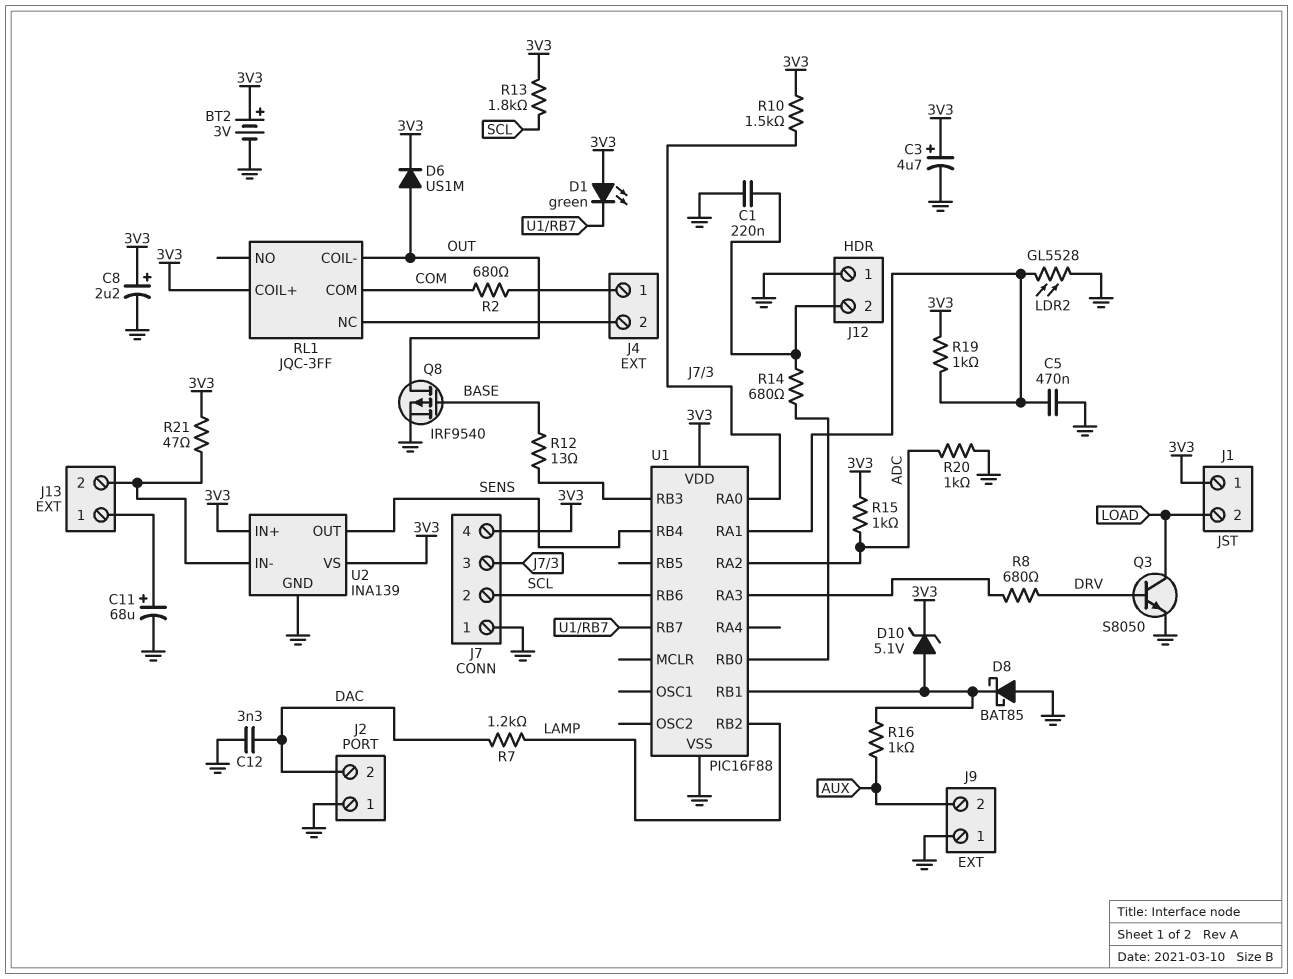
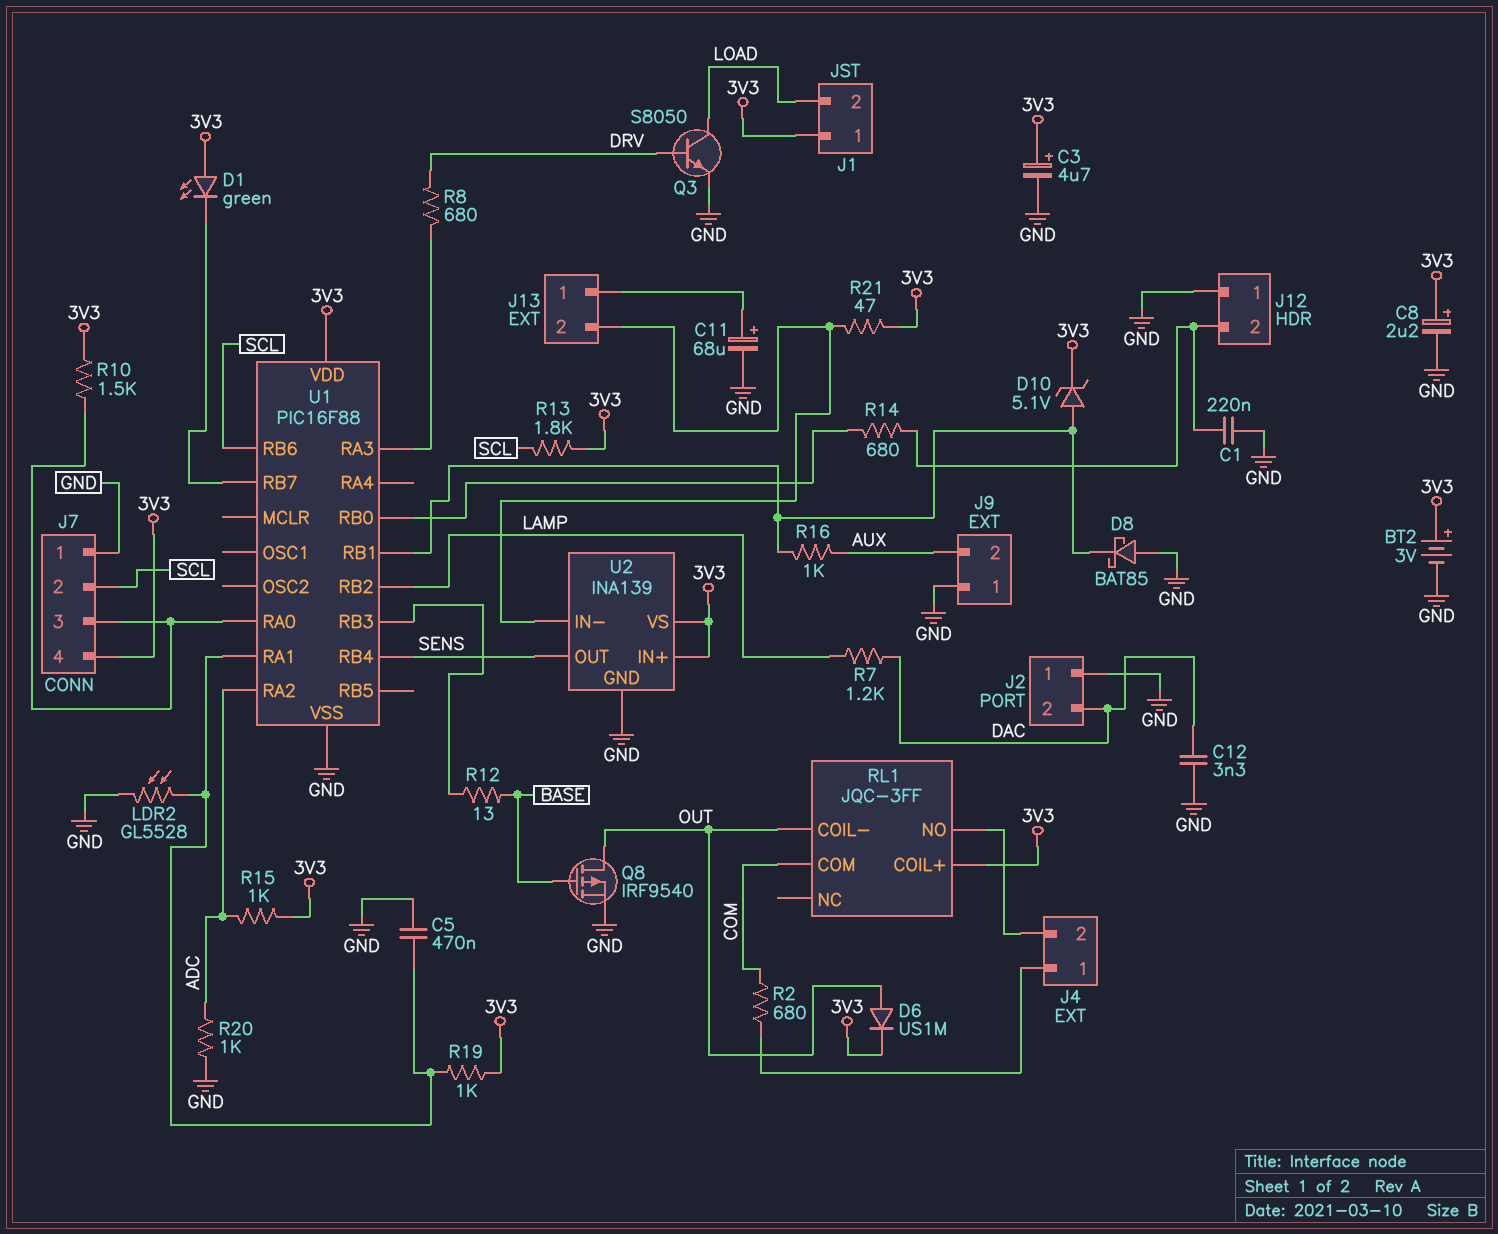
RL1 pin NC: J4/2 -> none
RL1 pin NO: none -> J4/2

